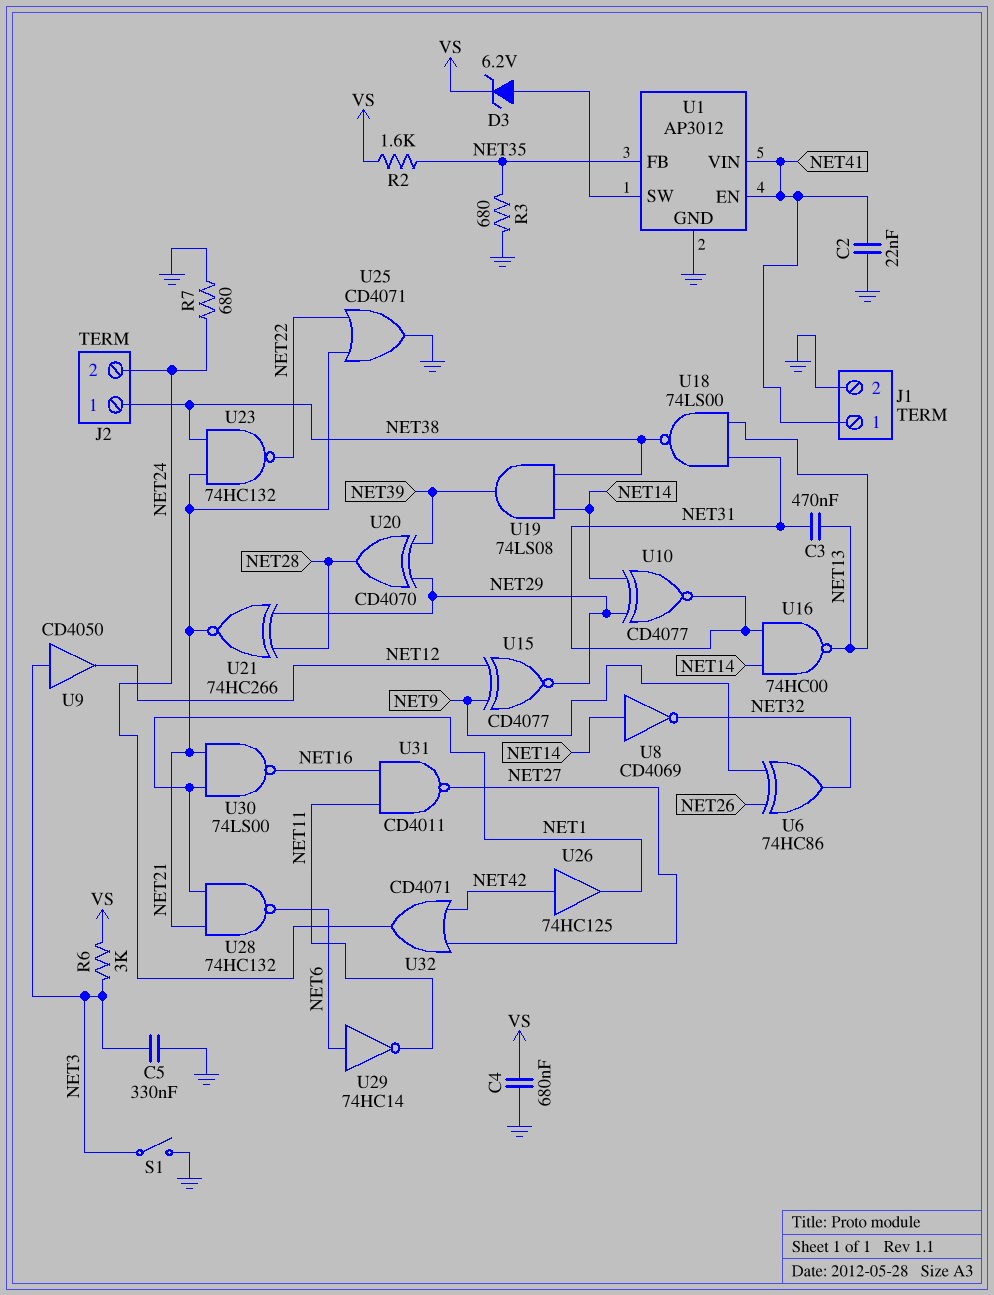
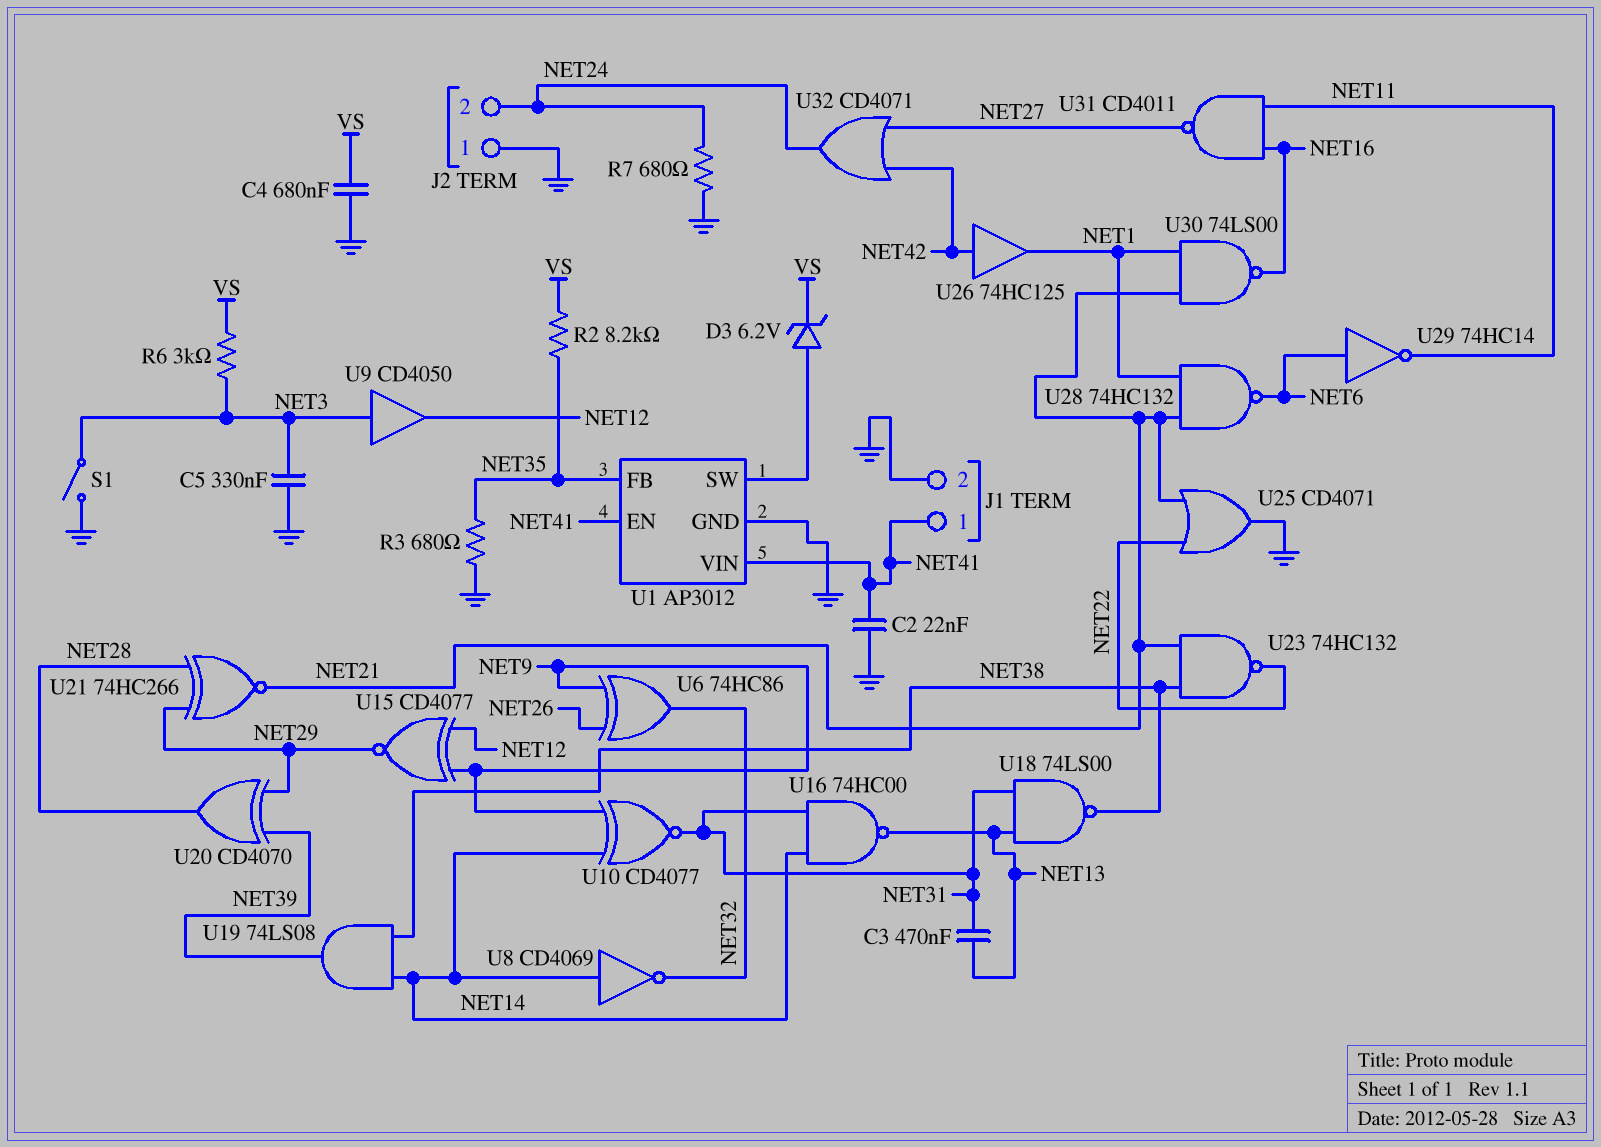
J2 pin 1: NET38 -> GND
R2: 1.6k (NET35, VS) -> 8.2k (NET35, VS)
U10: XNOR CD4077 (in NET14, in NET29, out NET31) -> XNOR CD4077 (in NET9, in NET14, out NET31)

